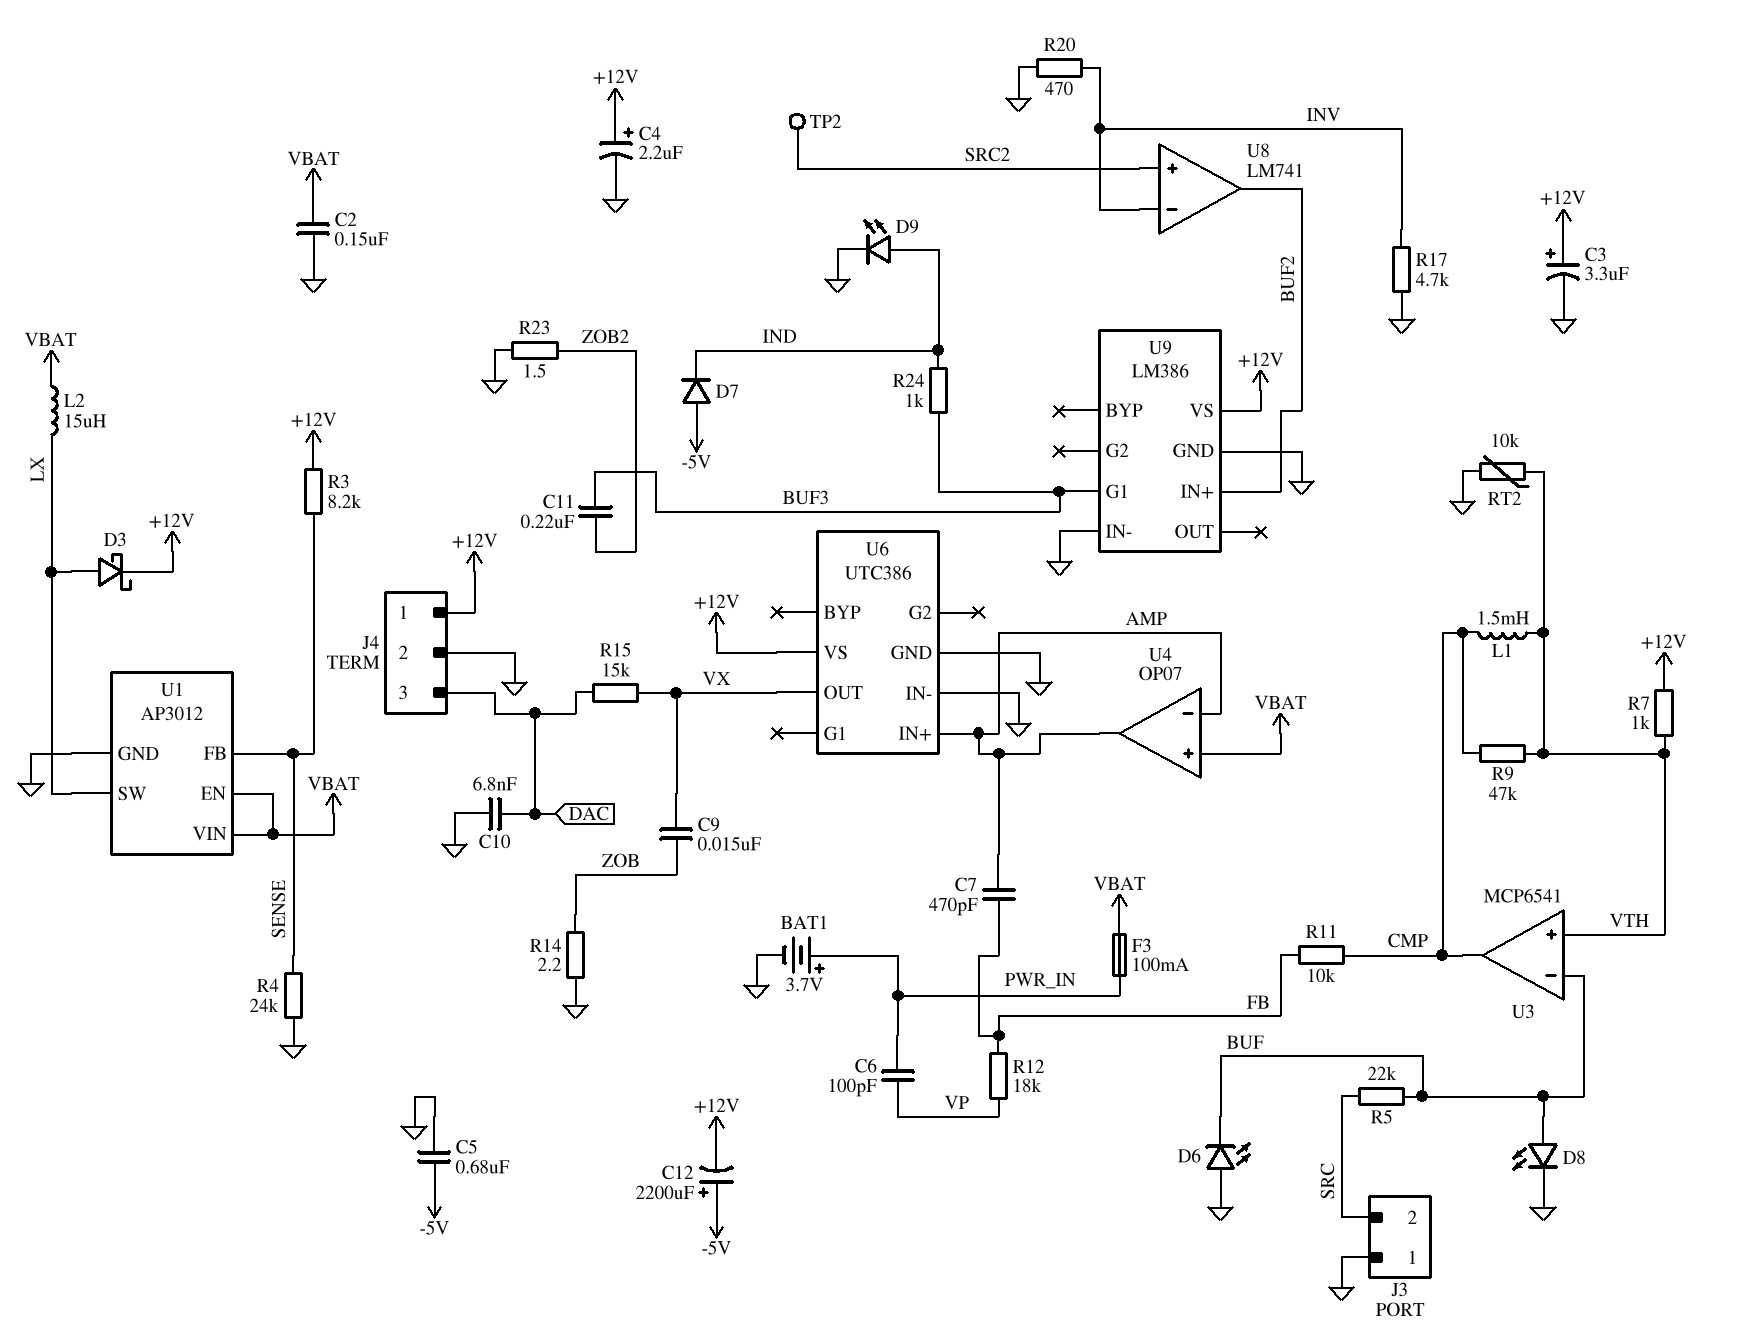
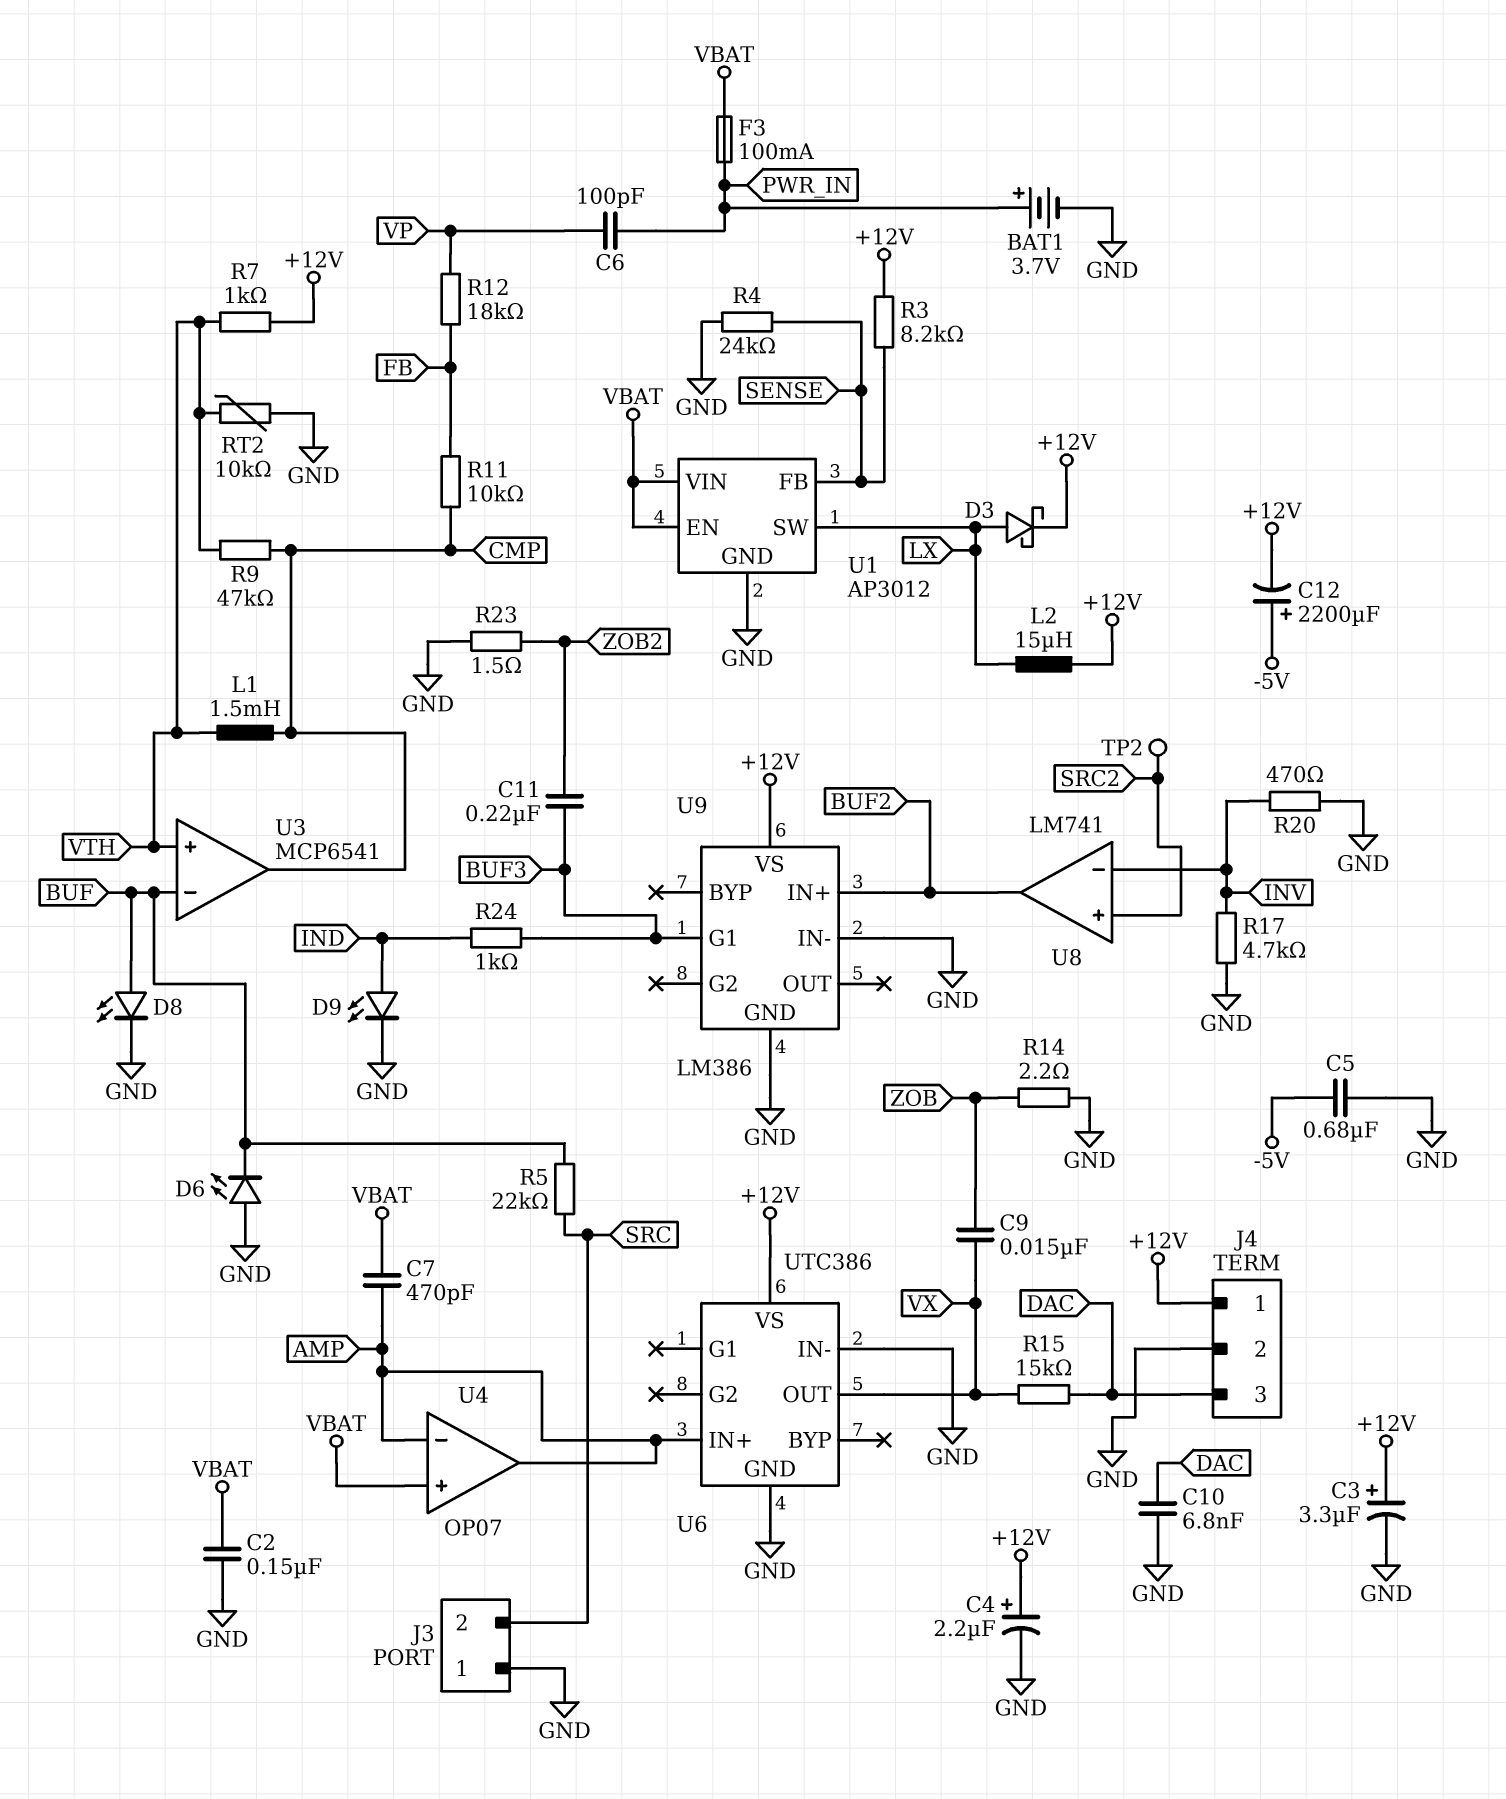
C7: 470pF (AMP, FB) -> 470pF (AMP, VBAT)
D7: diode (A -5V, K IND) -> none
L2: 15uH (LX, VBAT) -> 15uH (+12V, LX)

